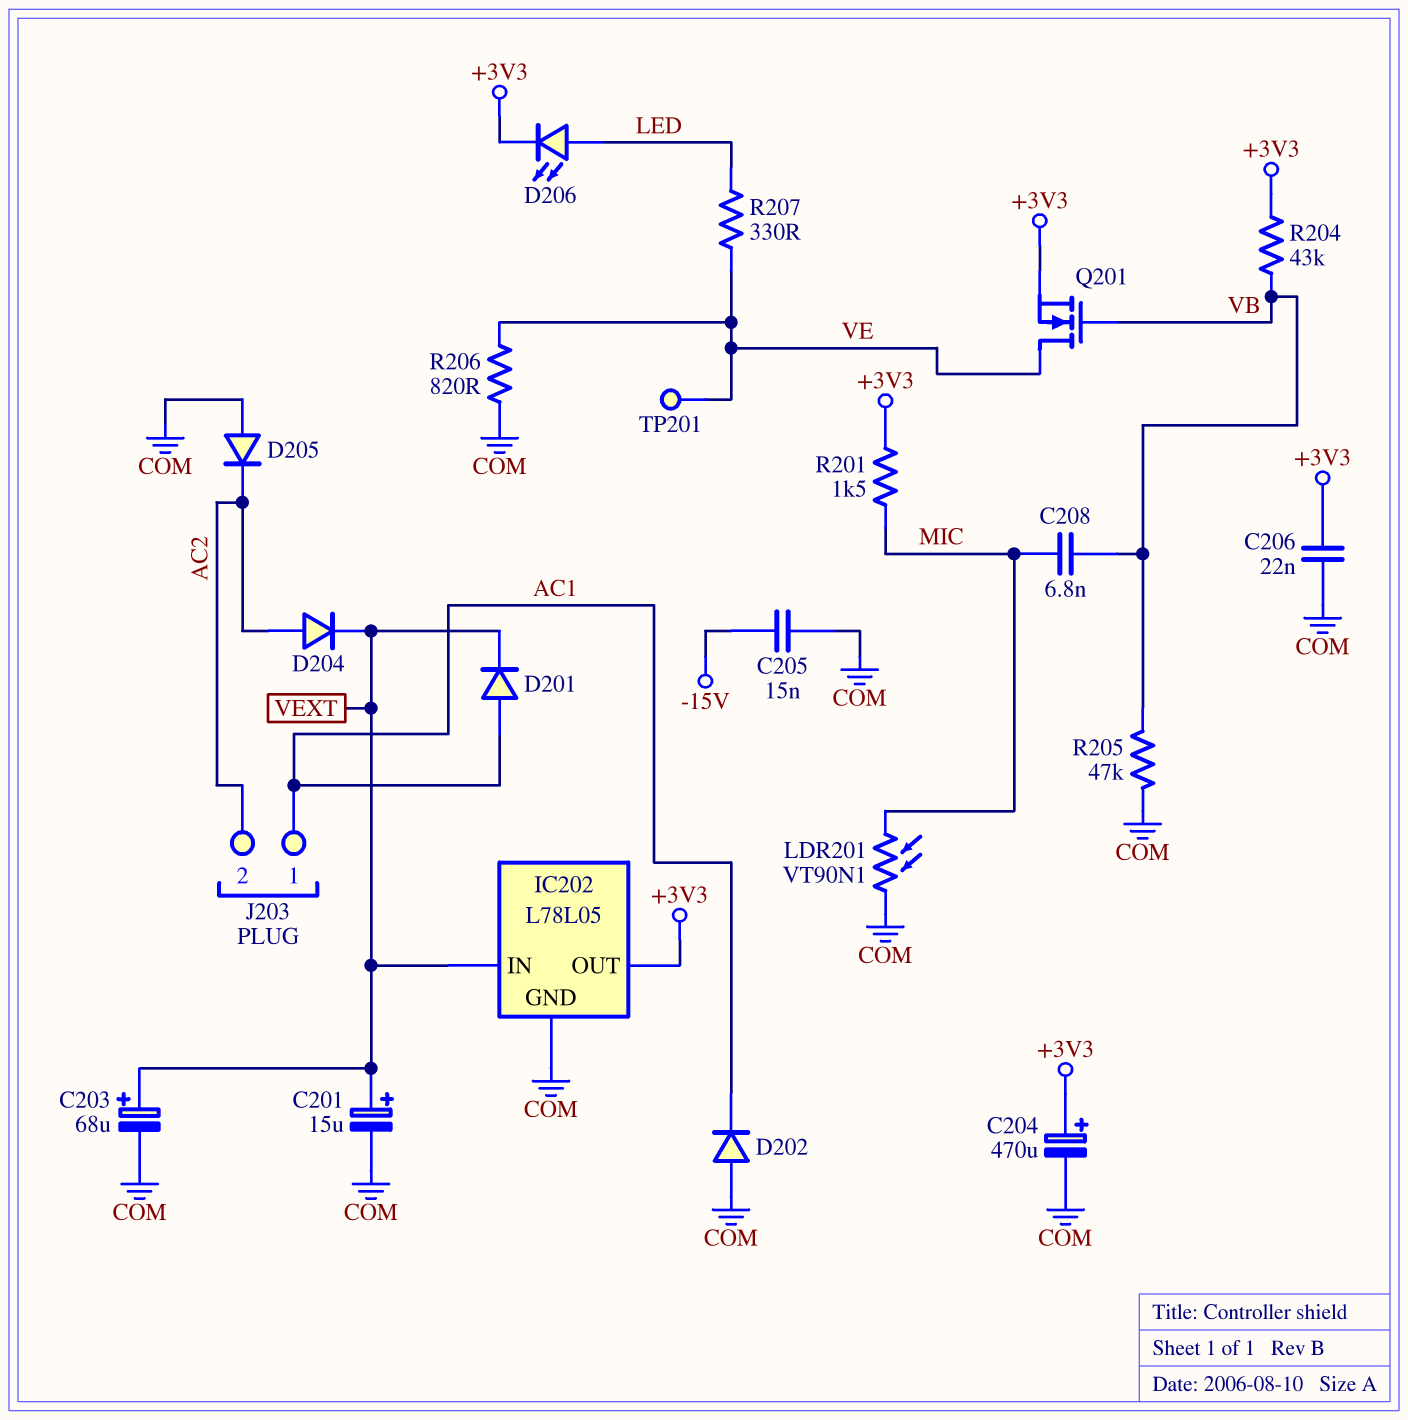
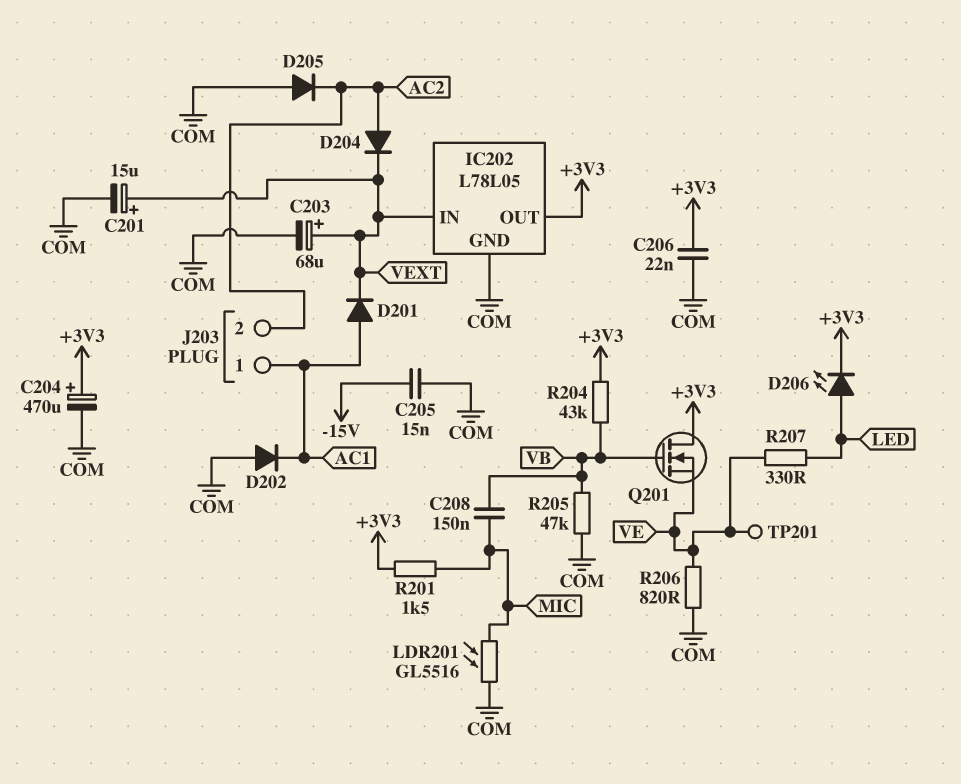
C208: 6.8nF (MIC, VB) -> 150nF (MIC, VB)
LDR201: VT90N1 (COM, MIC) -> GL5516 (COM, MIC)
Q201: NMOS (G VB, D VE, S +3V3) -> NMOS (G VB, D +3V3, S VE)

